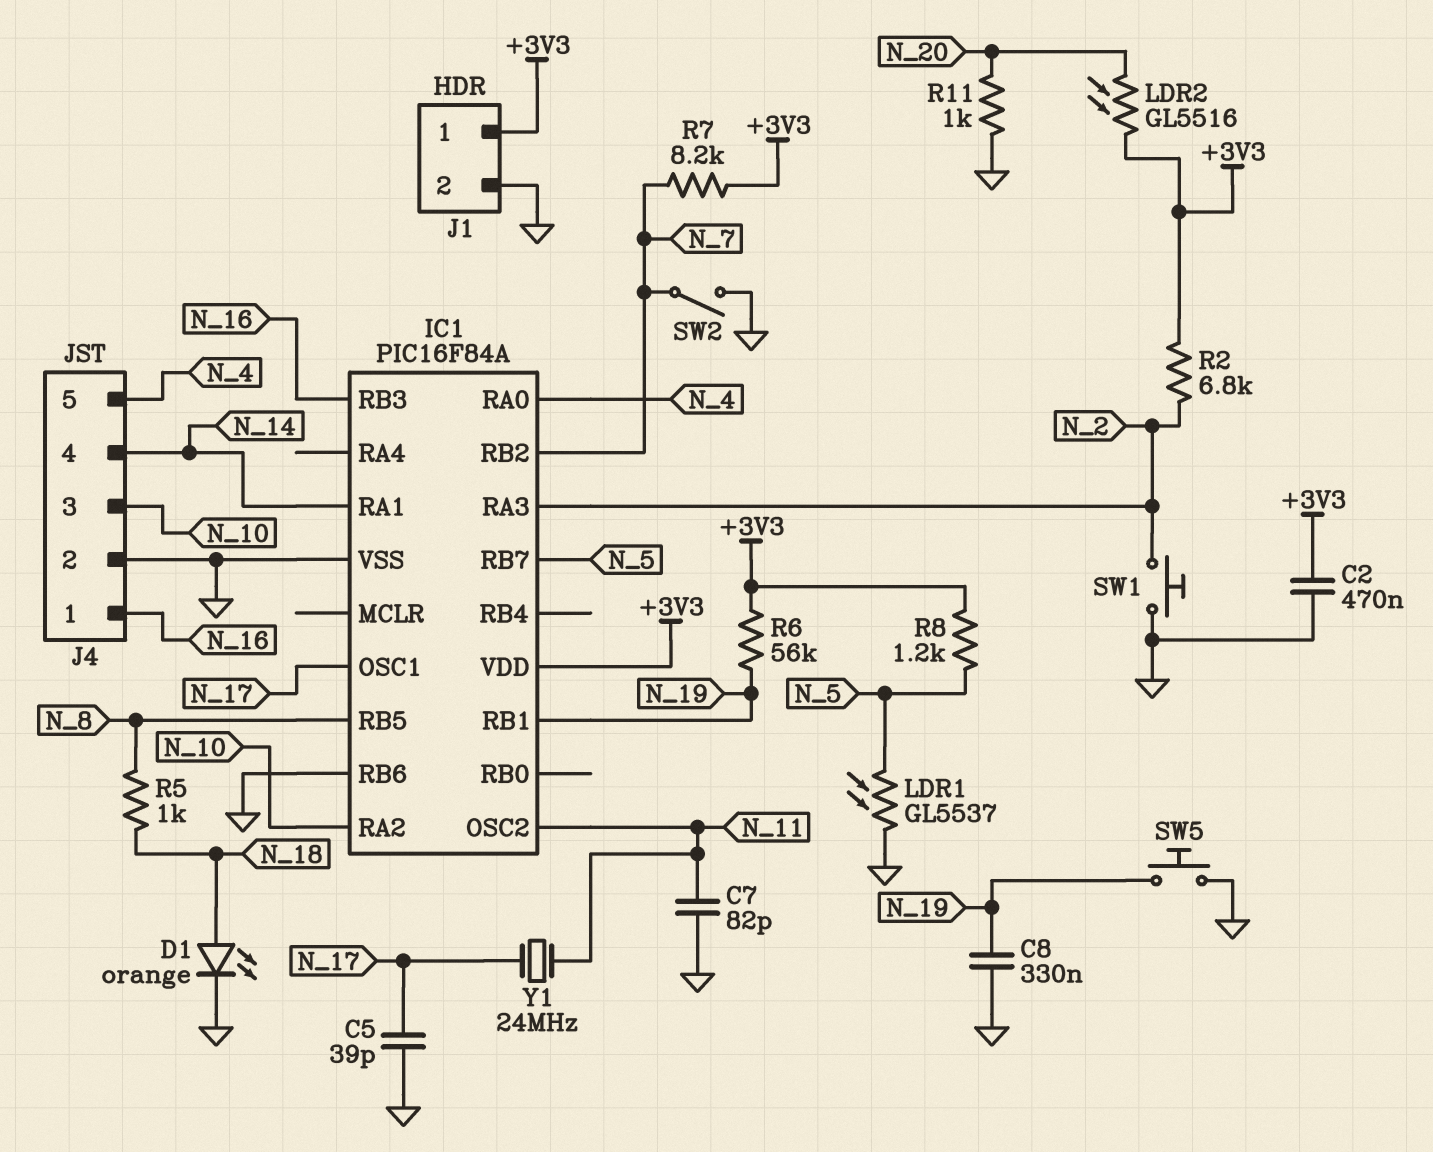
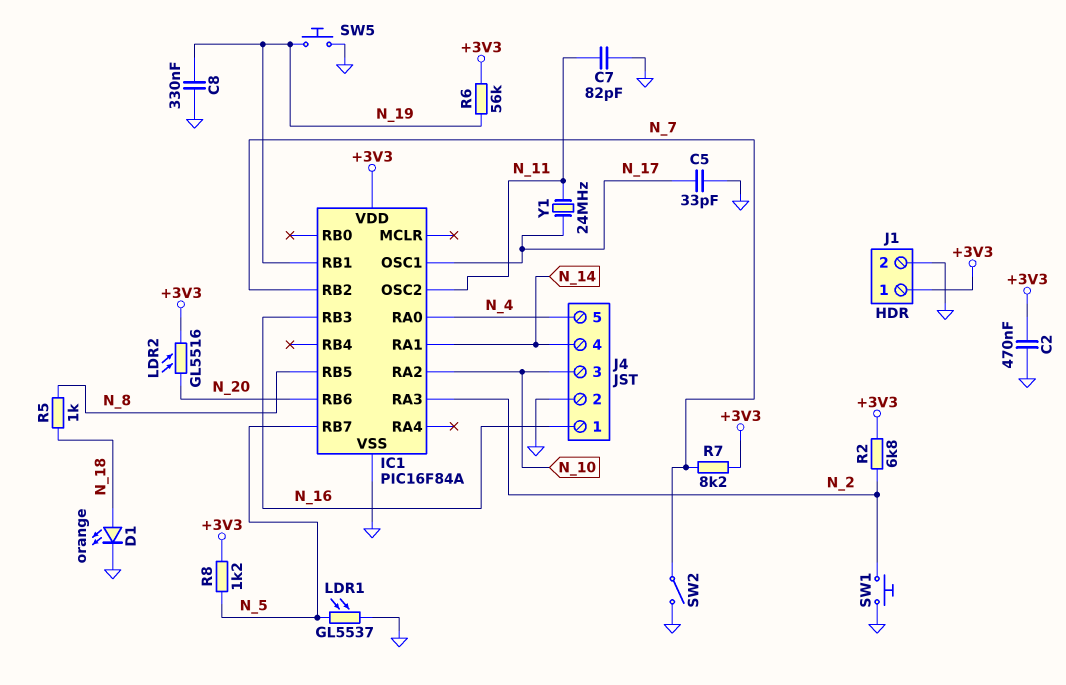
C5: 39pF (GND, N_17) -> 33pF (GND, N_17)
IC1 pin RB6: GND -> N_20
R11: 1k (GND, N_20) -> none

